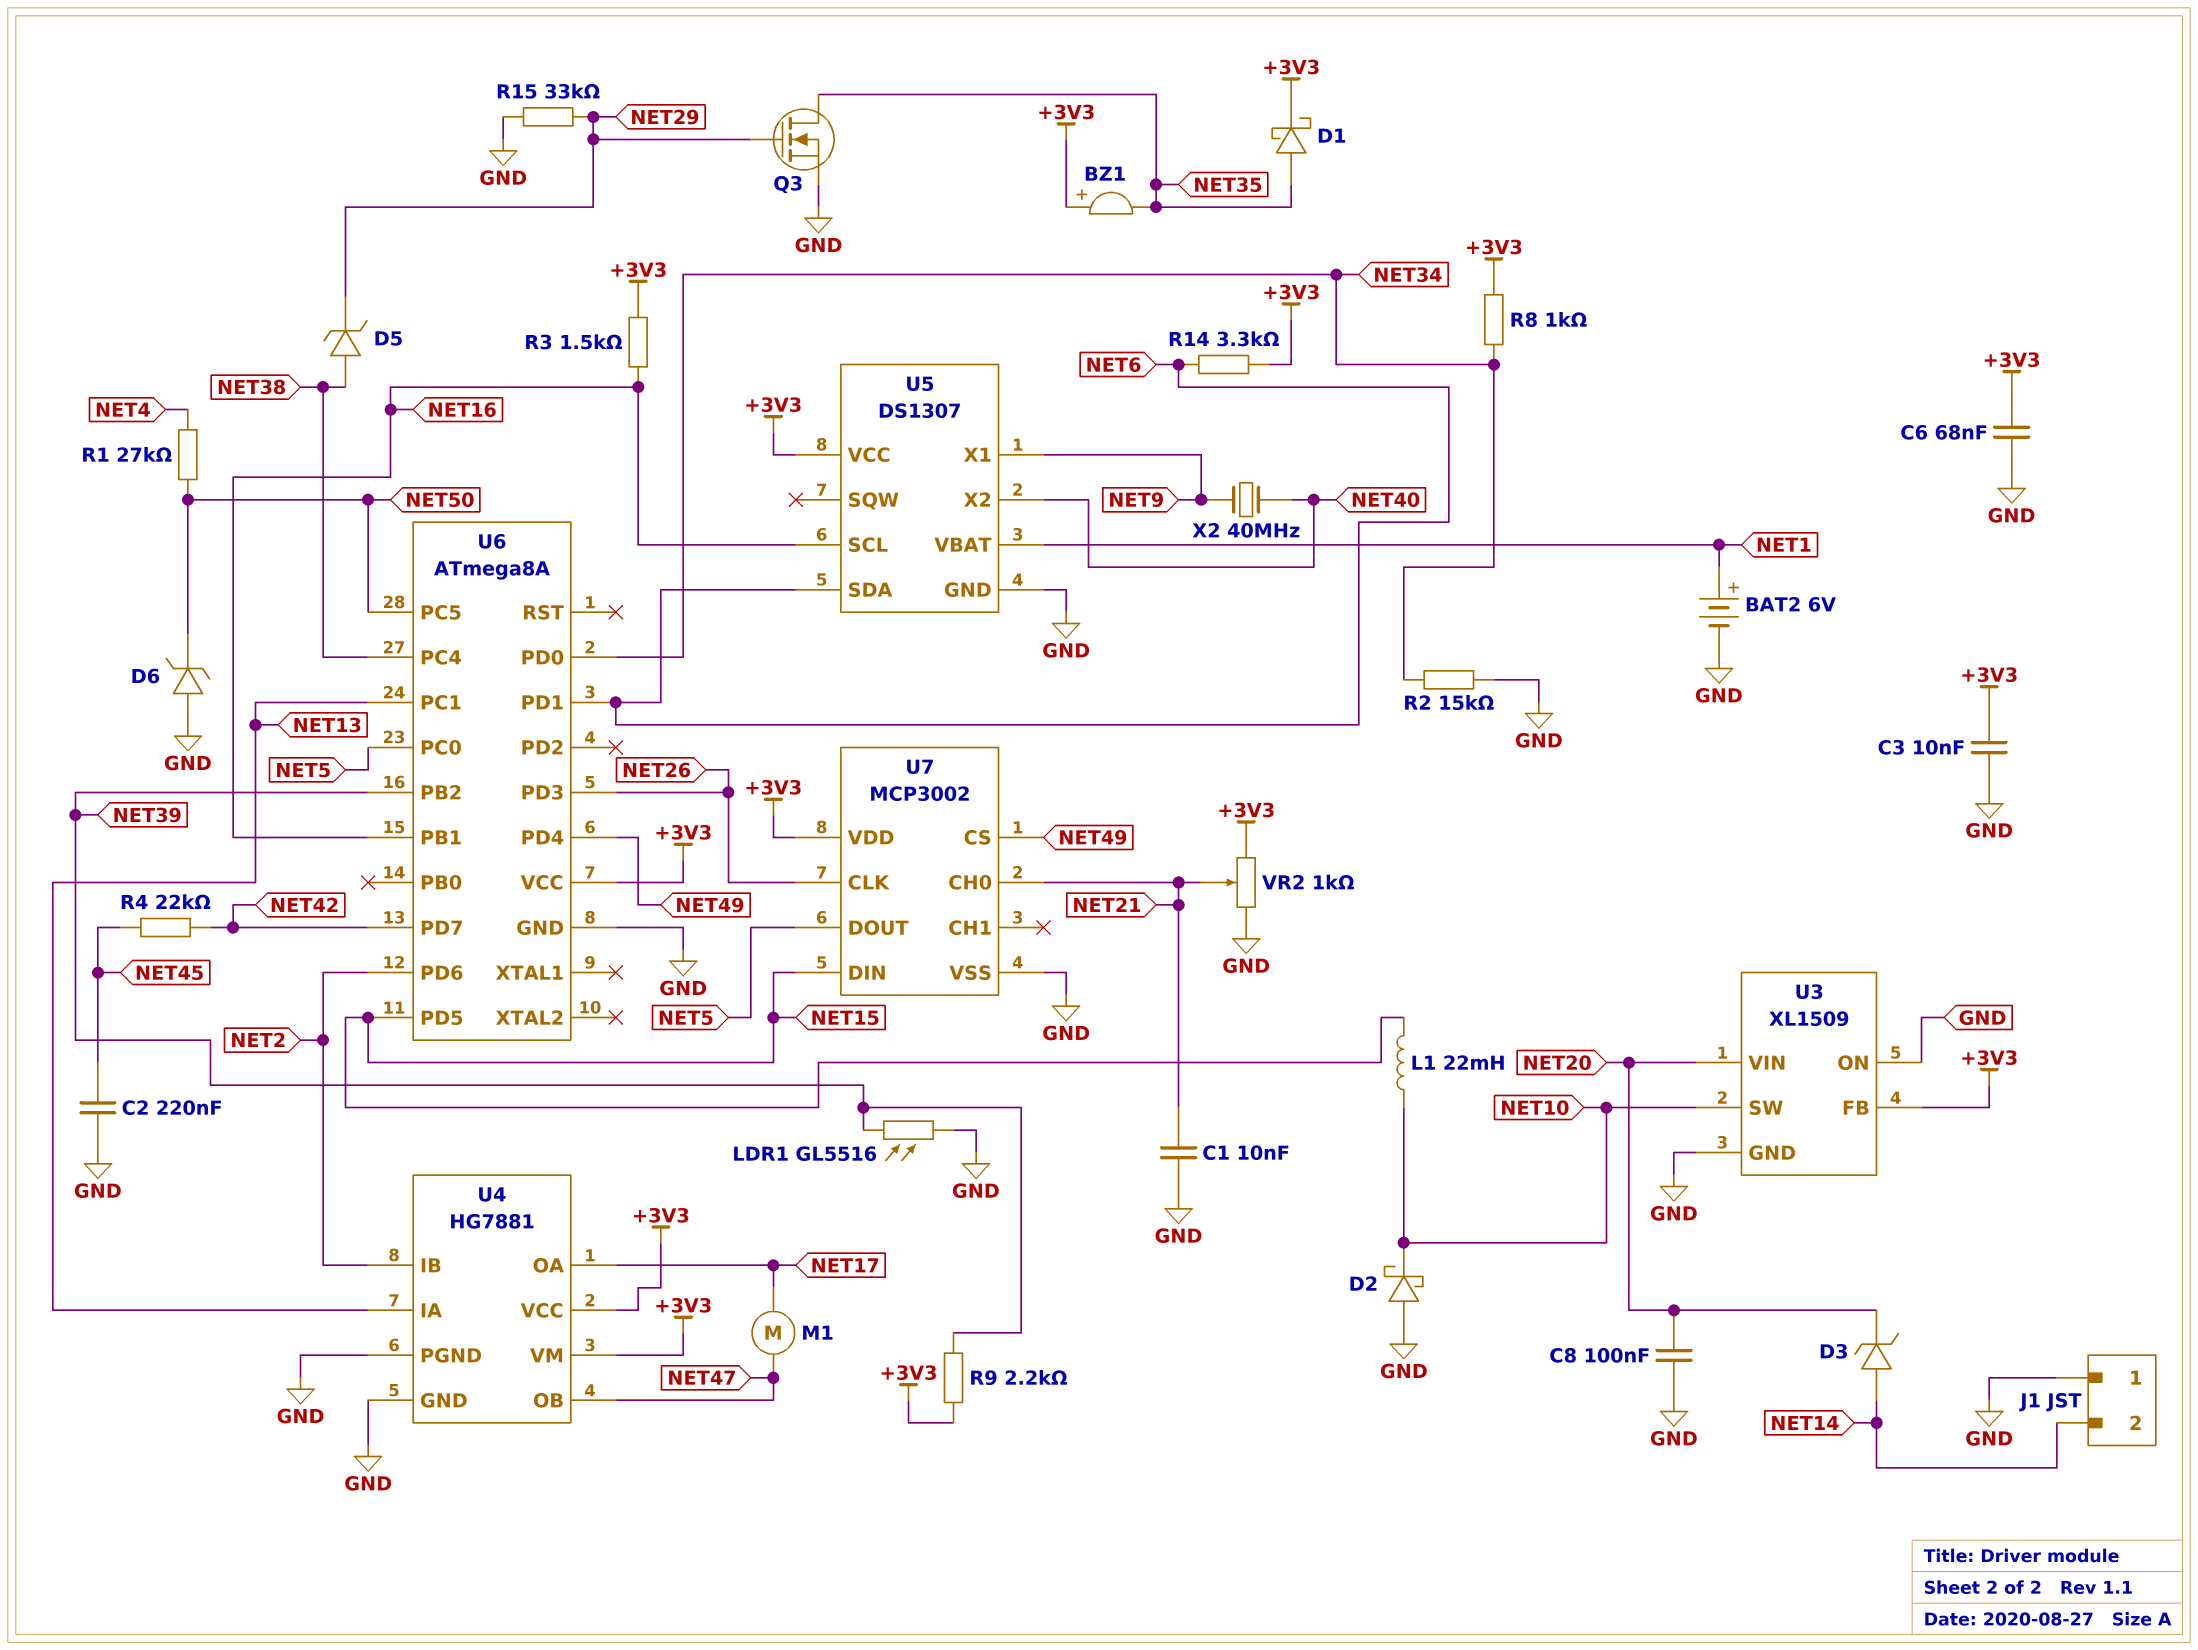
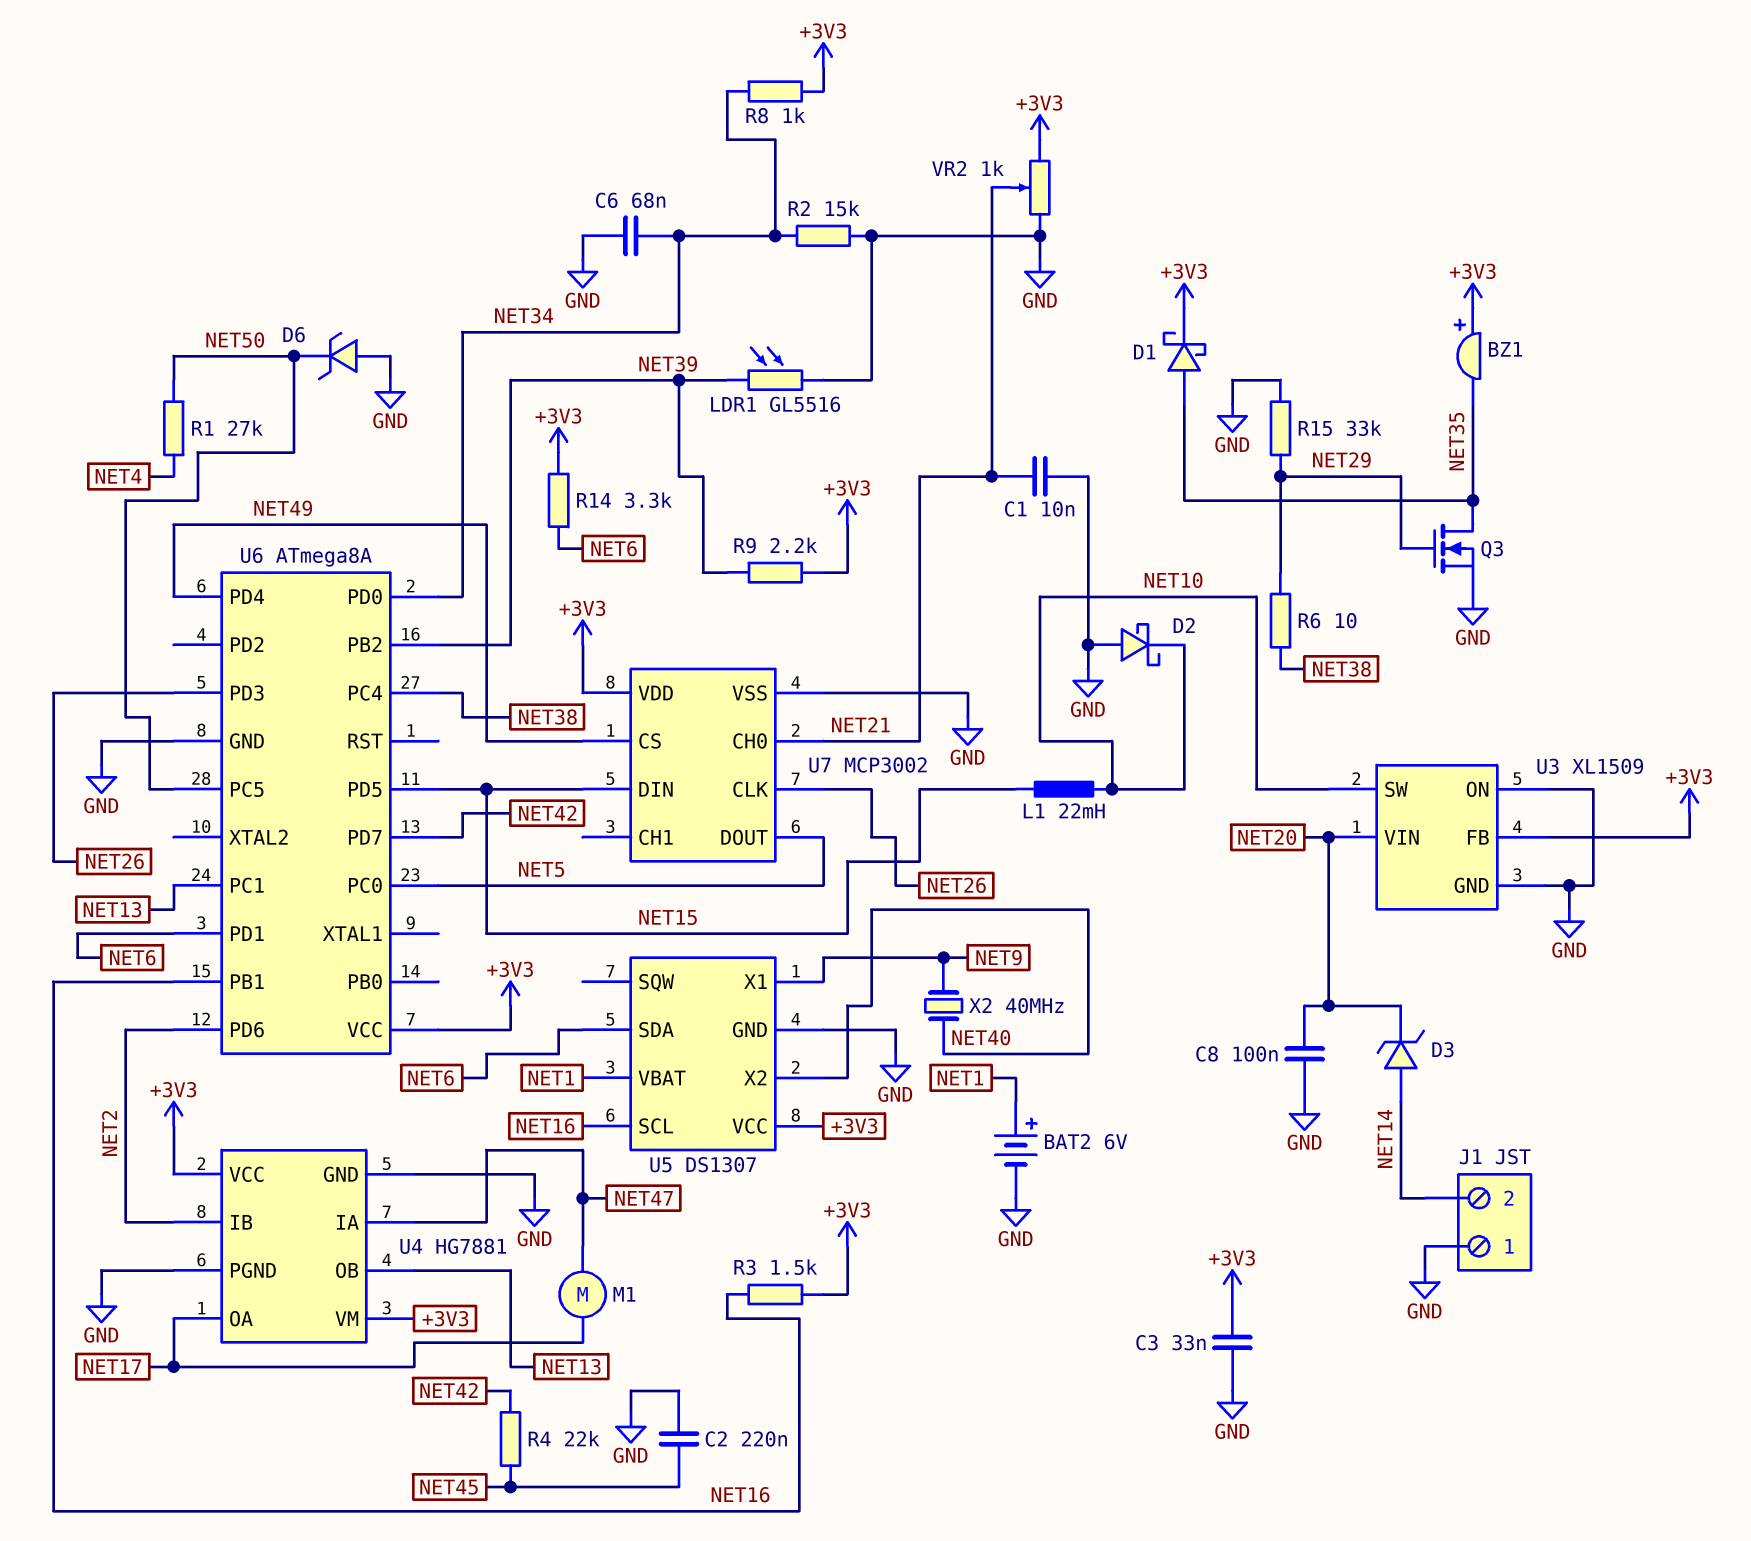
C3: 10nF (+3V3, GND) -> 33nF (+3V3, GND)
C6: 68nF (+3V3, GND) -> 68nF (GND, NET34)
D5: zener (A NET38, K NET29) -> none
R6: none -> 10 (NET29, NET38)
U4 pin IA: NET13 -> NET47
U4 pin OB: NET47 -> NET13

